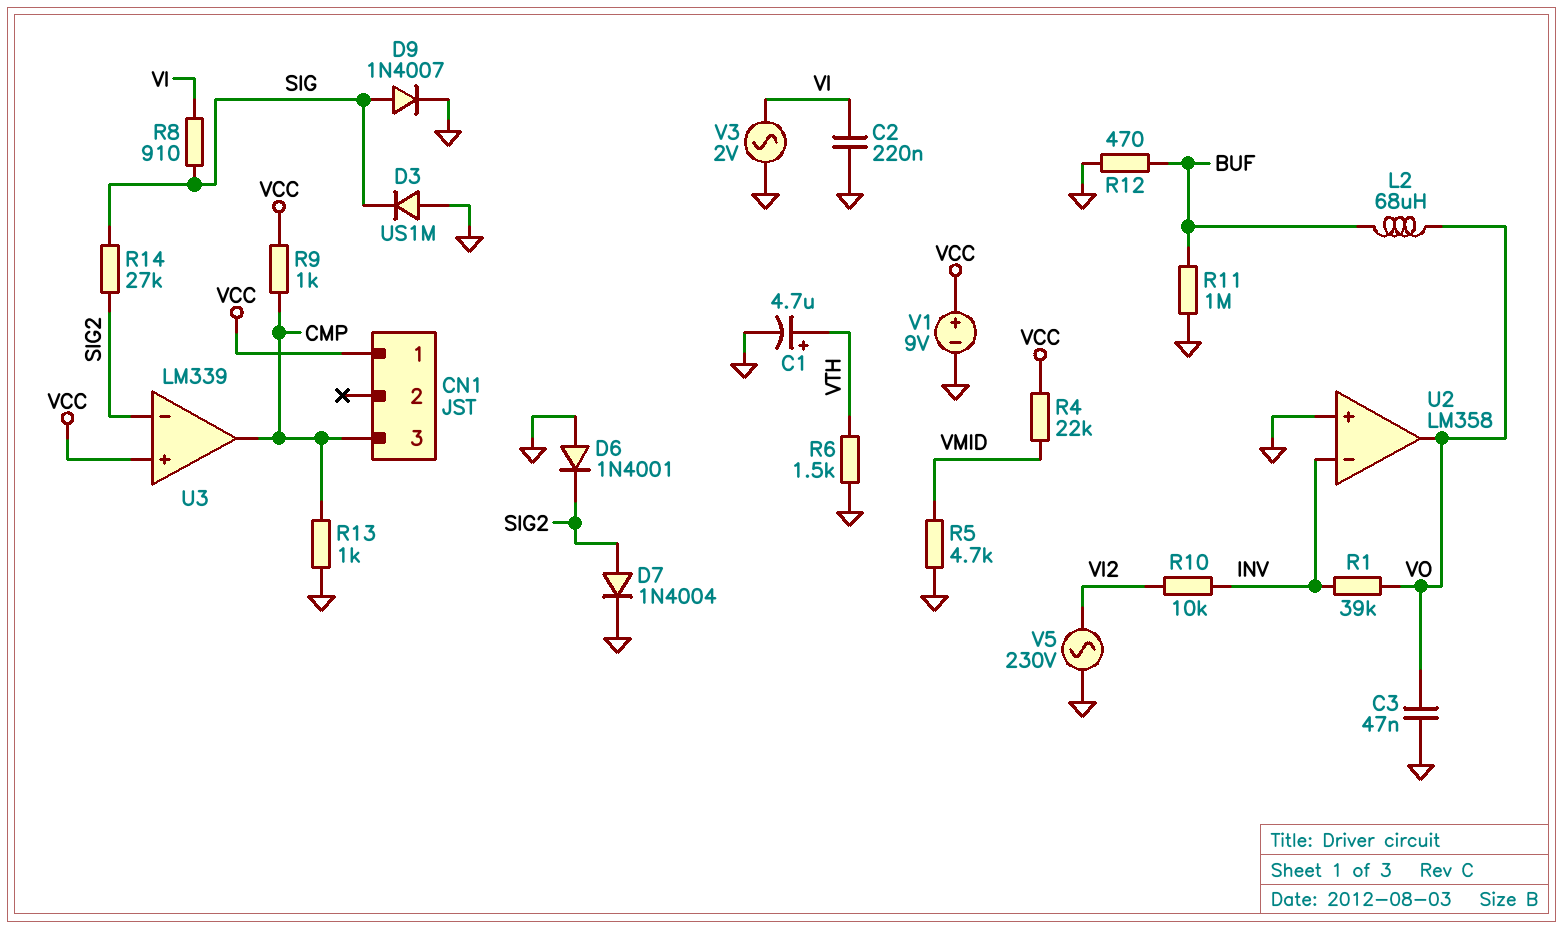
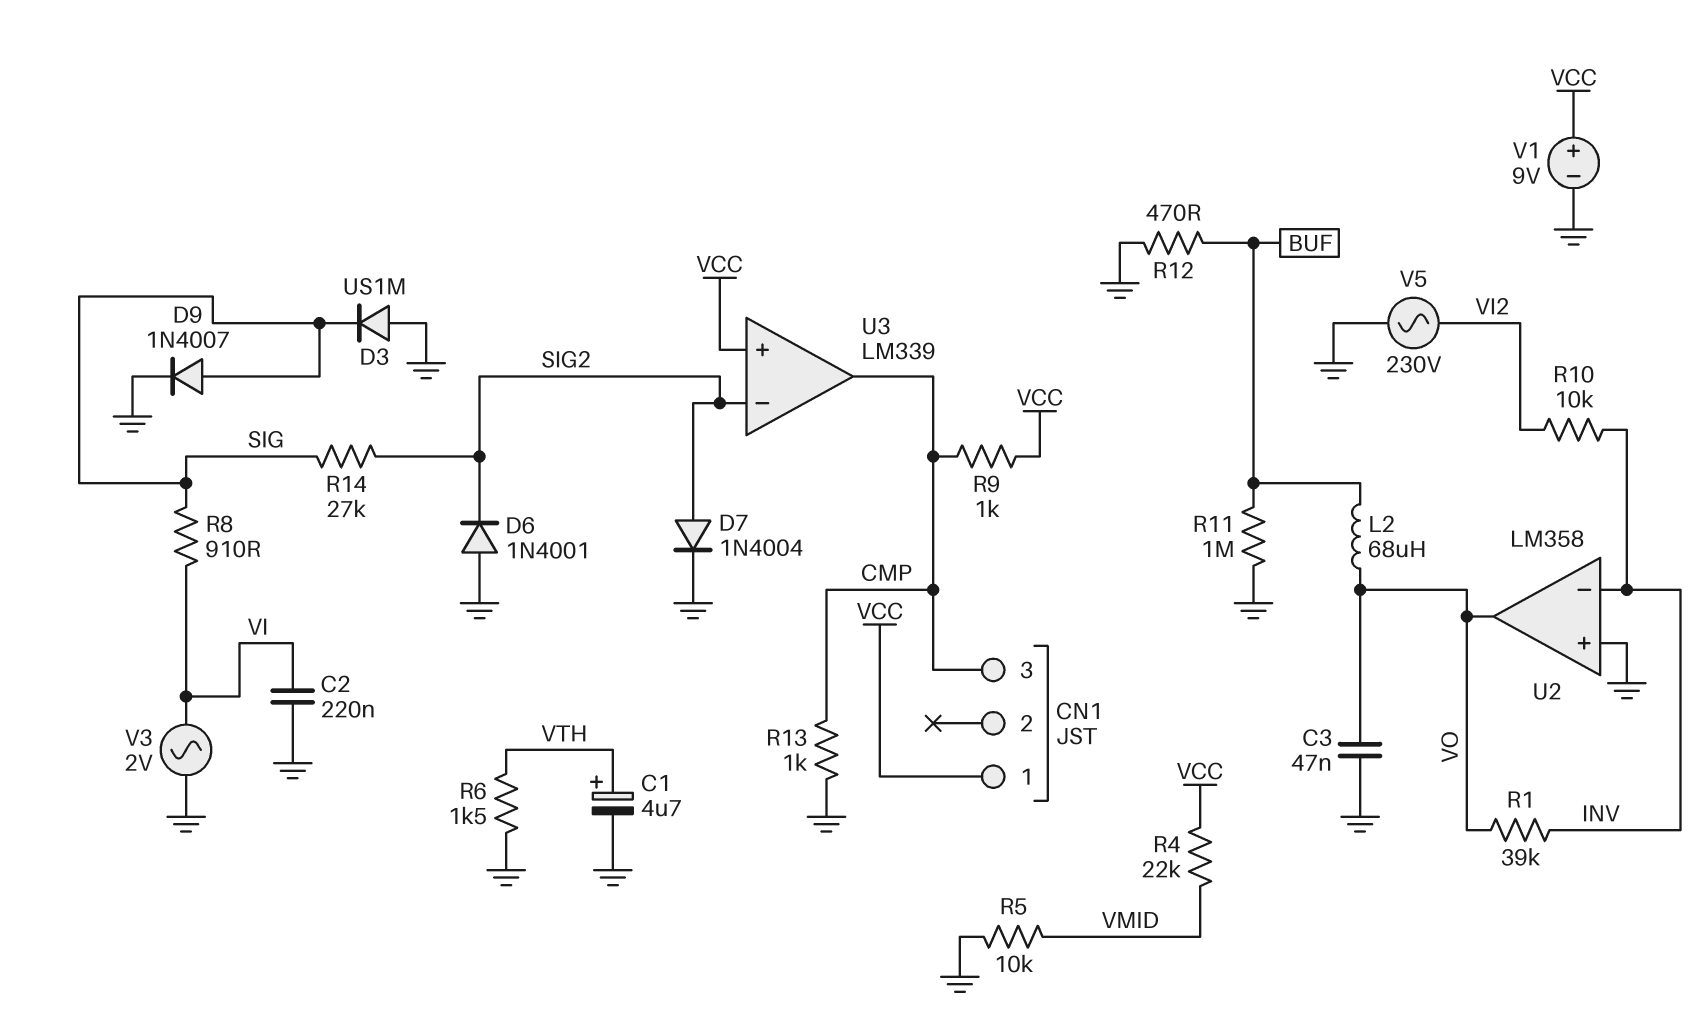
R5: 4.7k (GND, VMID) -> 10k (GND, VMID)

